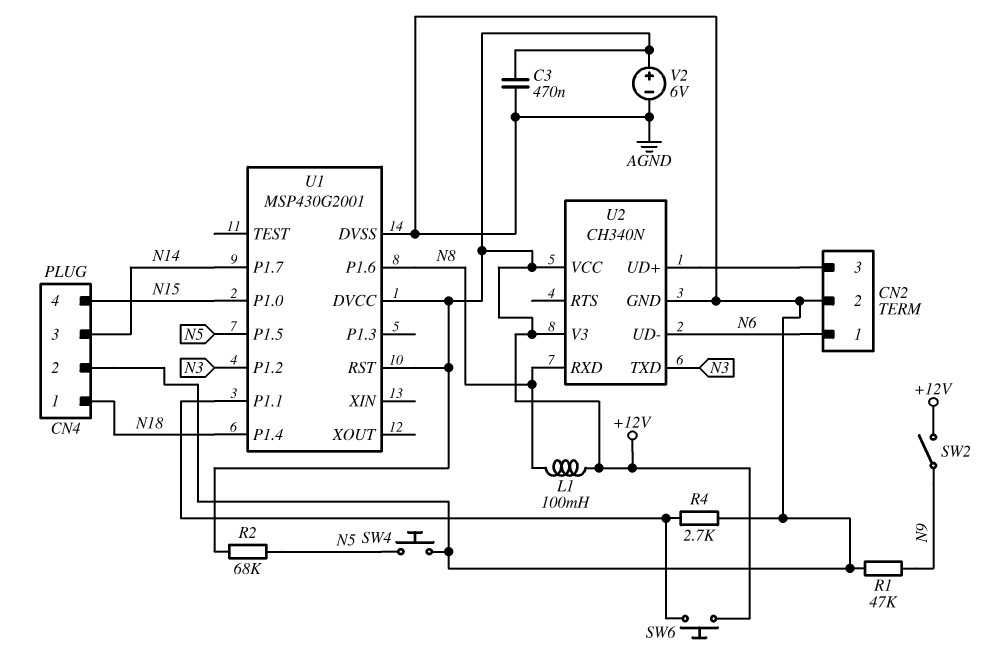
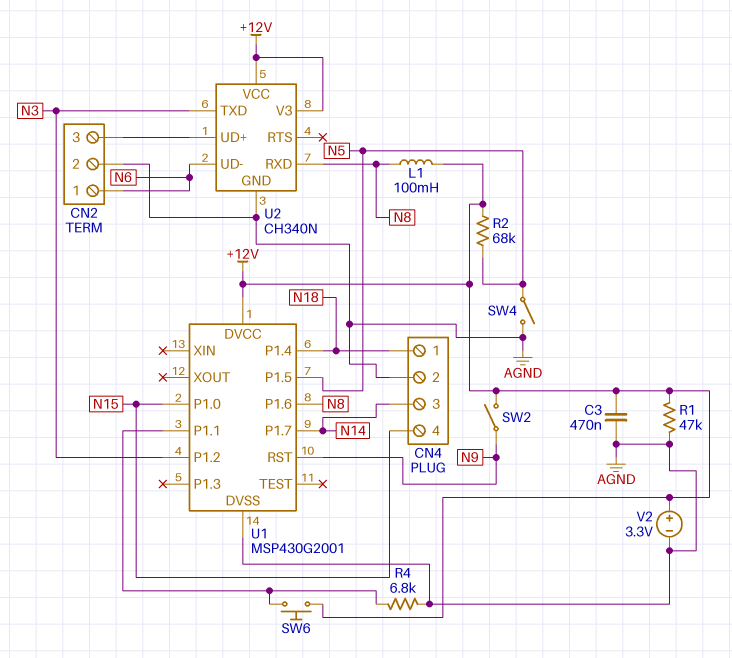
R1: 47k (AGND, N9) -> 47k (+12V, AGND)
R4: 2.7k (AGND, U1/P1.1) -> 6.8k (AGND, U1/P1.1)
SW4: button (AGND, N5) -> switch (AGND, N5)
U1 pin RST: +12V -> N9
V2: 6V (plus +12V, minus AGND) -> 3.3V (plus +12V, minus AGND)

